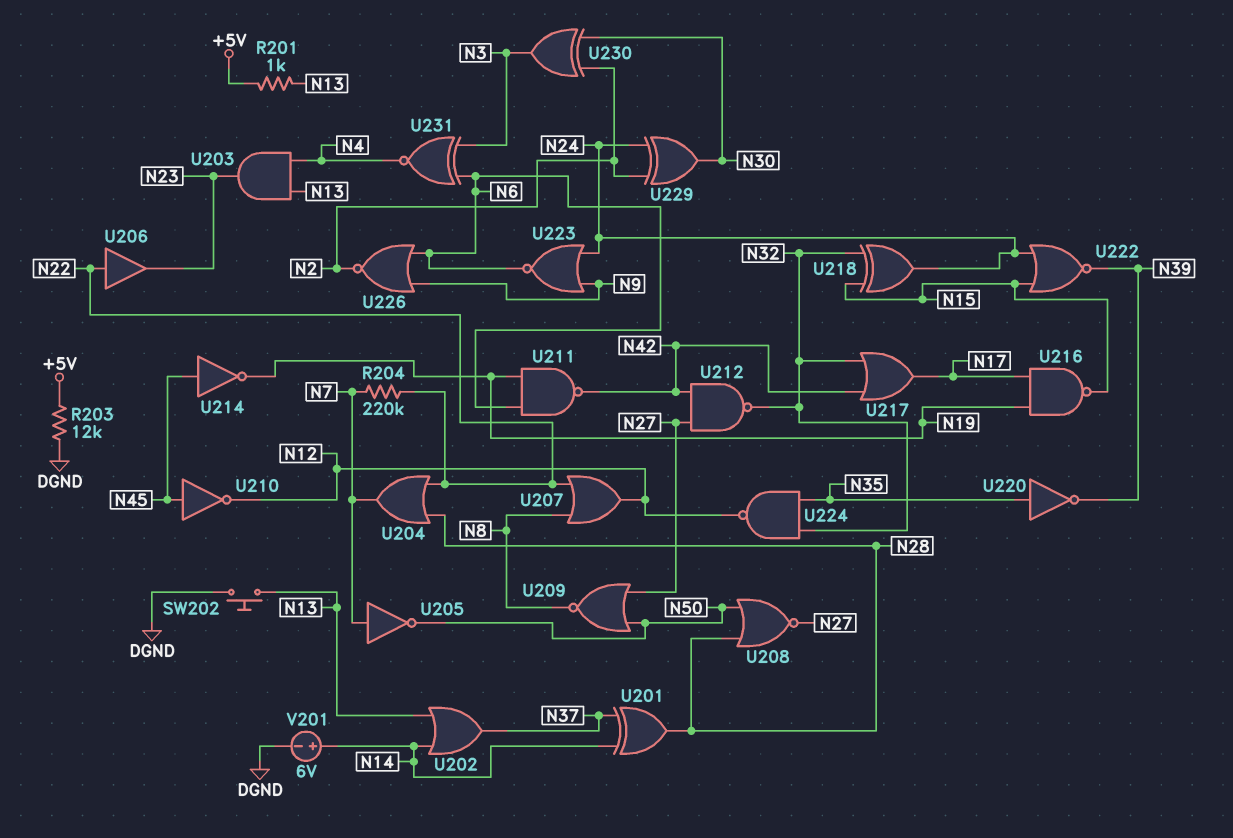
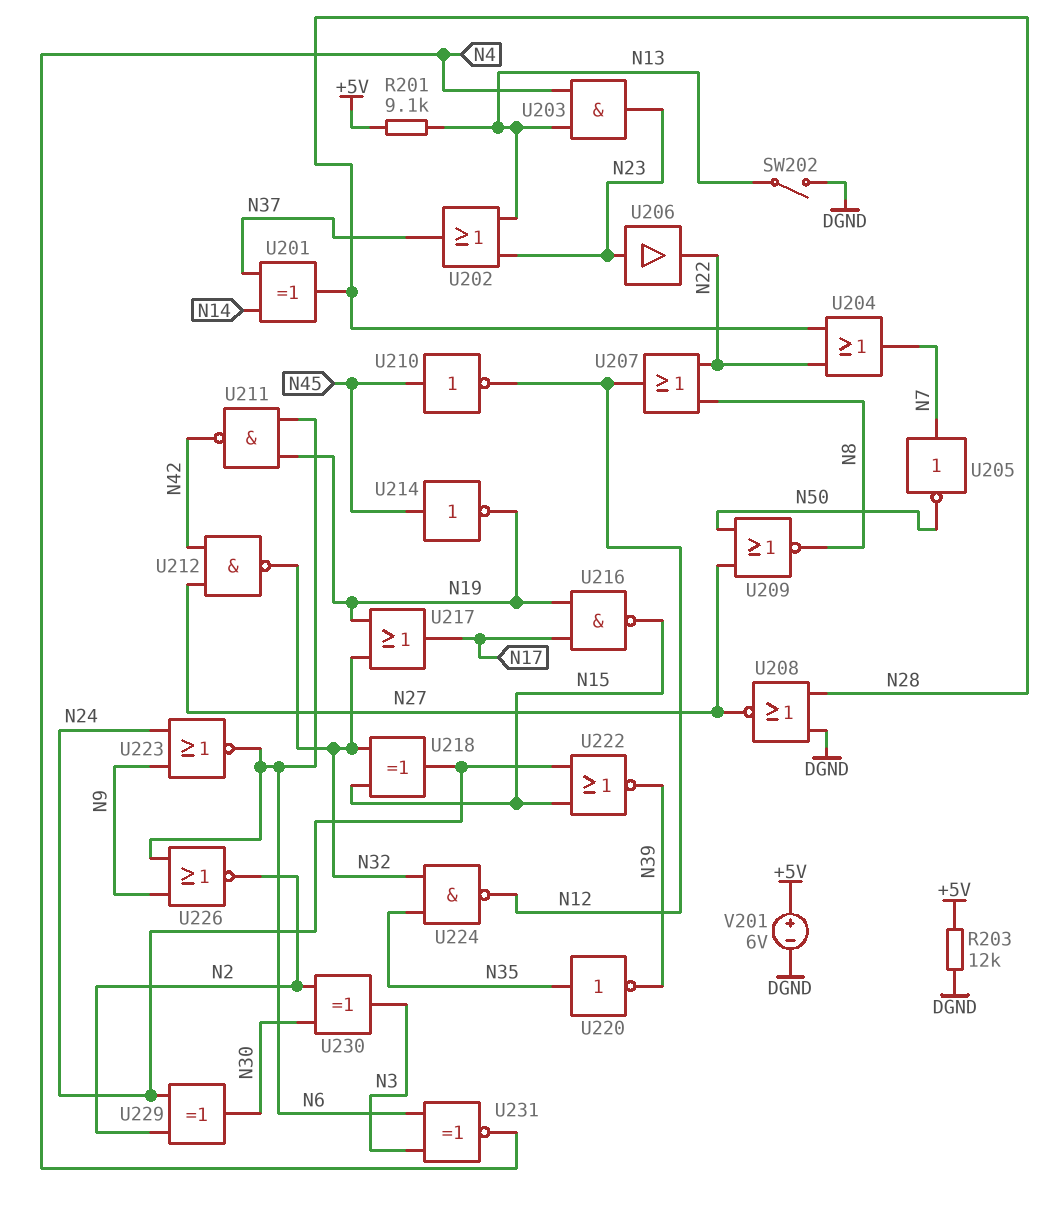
R201: 1k (+5V, N13) -> 9.1k (+5V, N13)
R204: 220k (N7, N22) -> none
SW202: button (DGND, N13) -> switch (DGND, N13)
U202: OR (in N13, in N14, out N37) -> OR (in N13, in N23, out N37)
U206: buffer (in N22, out N23) -> buffer (in N23, out N22)
U208: NOR (in N28, in N50, out N27) -> NOR (in DGND, in N28, out N27)
U217: OR (in N32, in N42, out N17) -> OR (in N19, in N32, out N17)
V201: 6V (plus N14, minus DGND) -> 6V (plus +5V, minus DGND)

